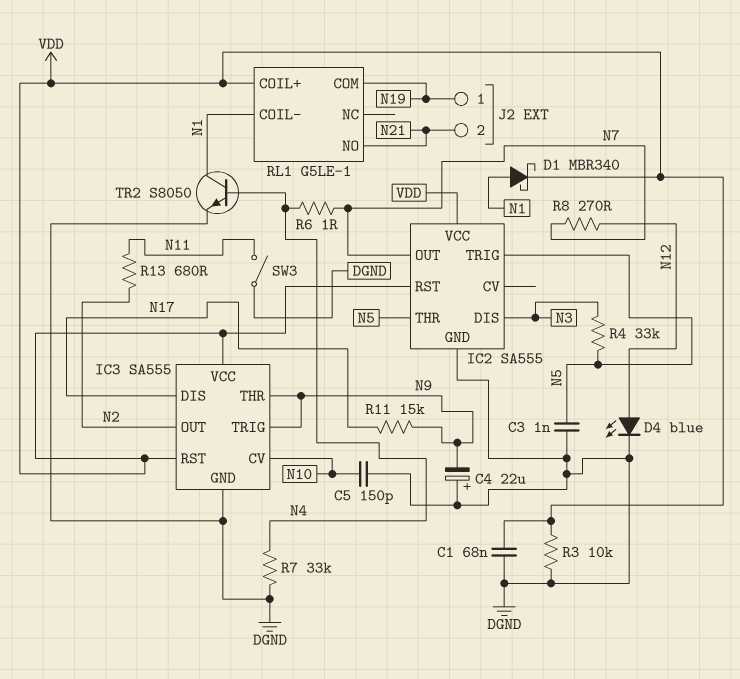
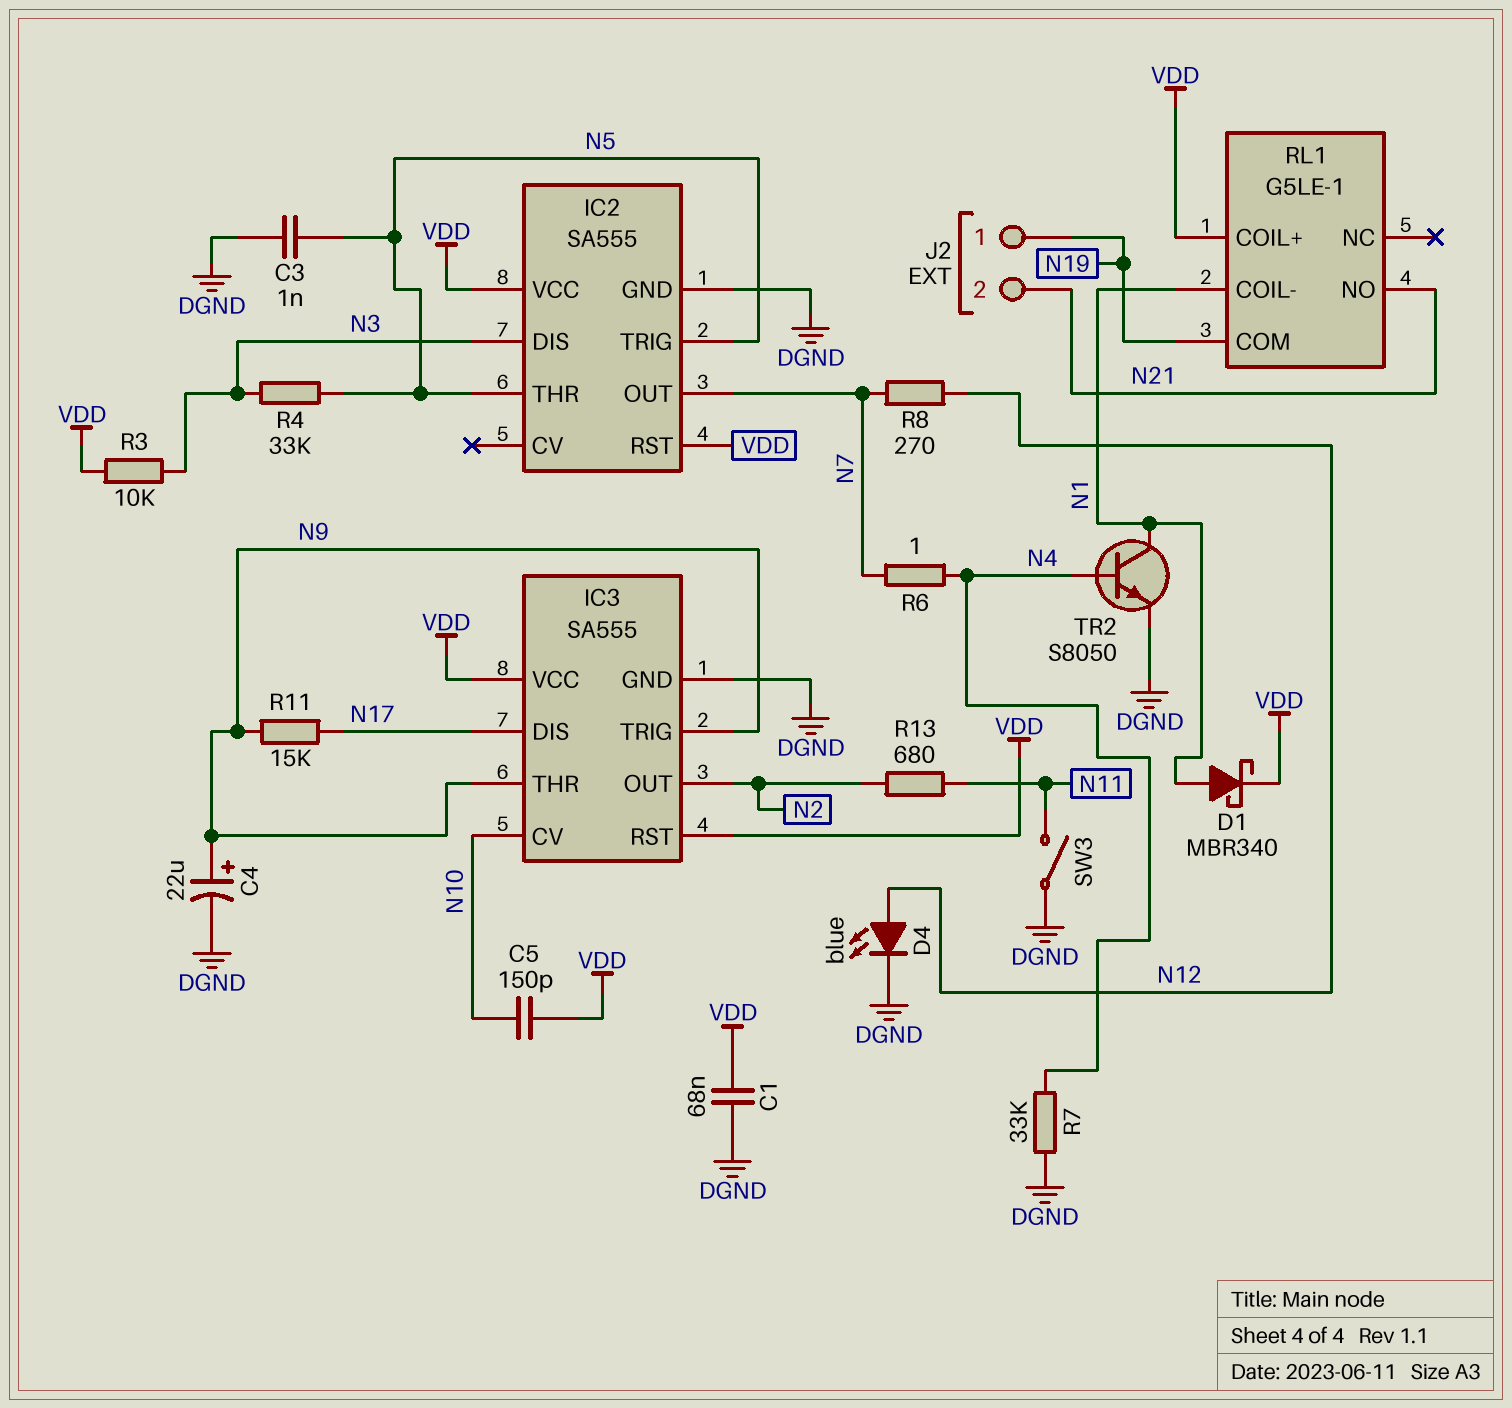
C4: 22uF (plus DGND, minus N9) -> 22uF (plus N9, minus DGND)
C5: 150pF (DGND, N10) -> 150pF (N10, VDD)
R3: 10k (DGND, VDD) -> 10k (N3, VDD)

